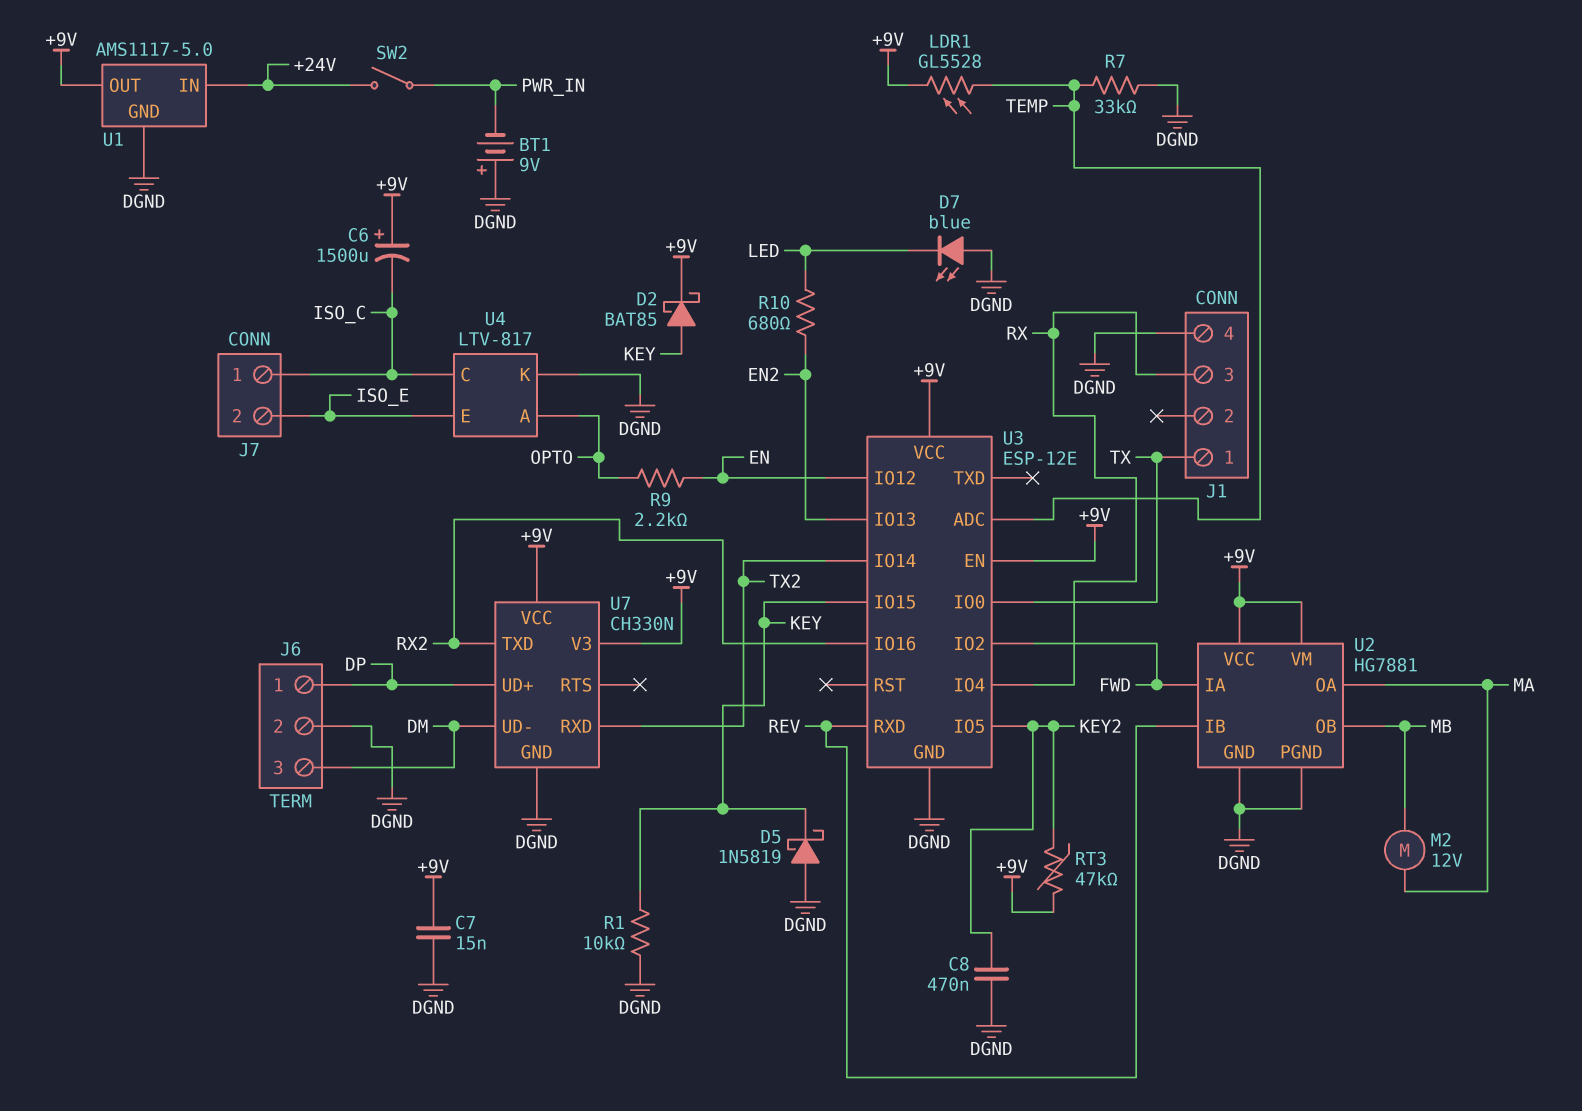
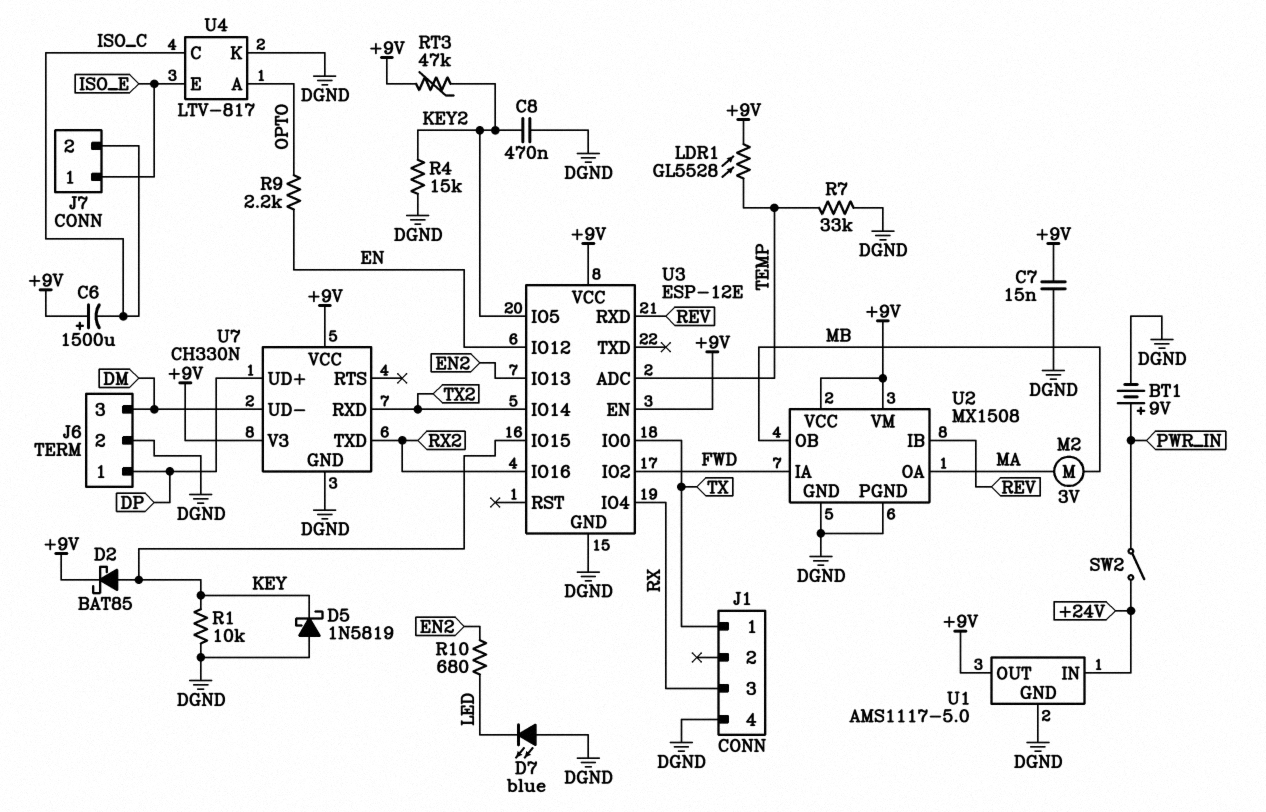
BT1: 9V (plus DGND, minus PWR_IN) -> 9V (plus PWR_IN, minus DGND)
J7 pin 1: ISO_C -> ISO_E
J7 pin 2: ISO_E -> ISO_C
M2: motor 12V (MA, MB) -> motor 3V (MA, MB)
R4: none -> 15k (DGND, KEY2)
U2: HG7881 -> MX1508

